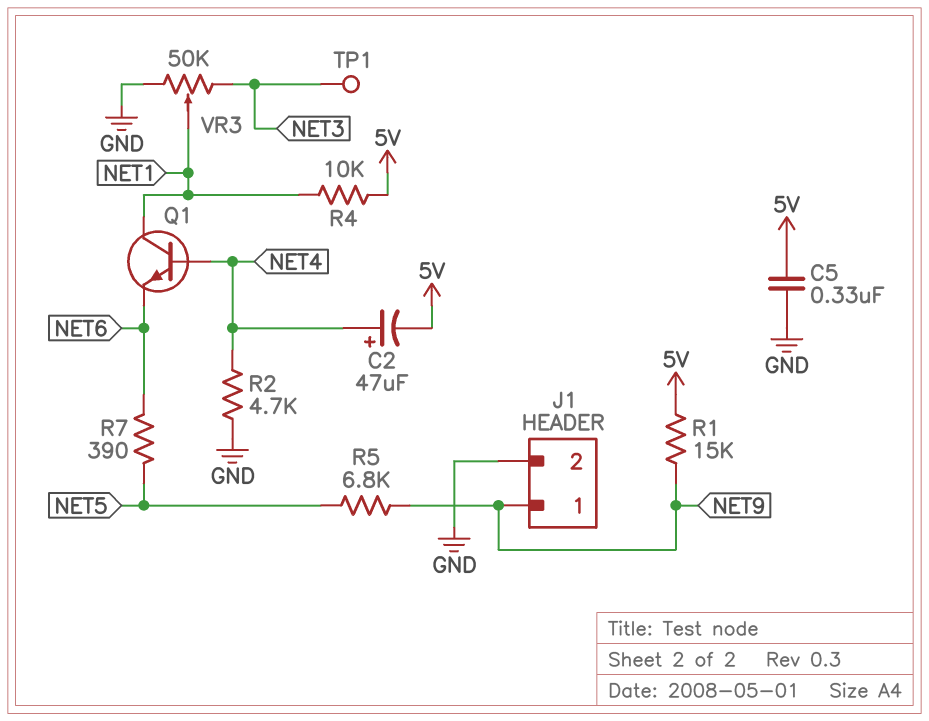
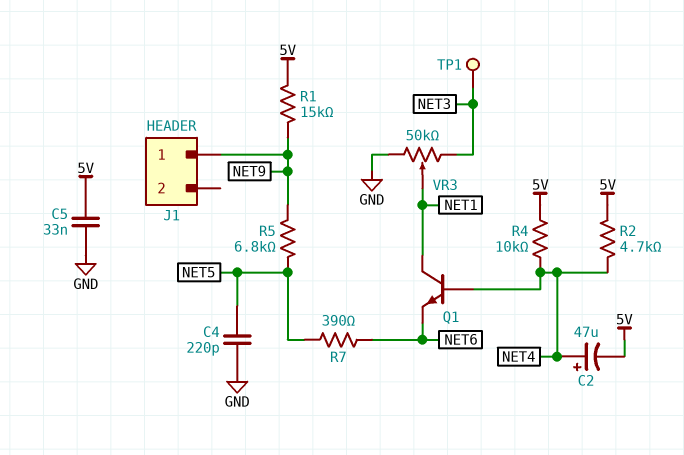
C4: none -> 220pF (GND, NET5)
C5: 330nF (5V, GND) -> 33nF (5V, GND)
J1 pin 2: GND -> none
R2: 4.7k (GND, NET4) -> 4.7k (5V, NET4)
R4: 10k (5V, NET1) -> 10k (5V, NET4)

